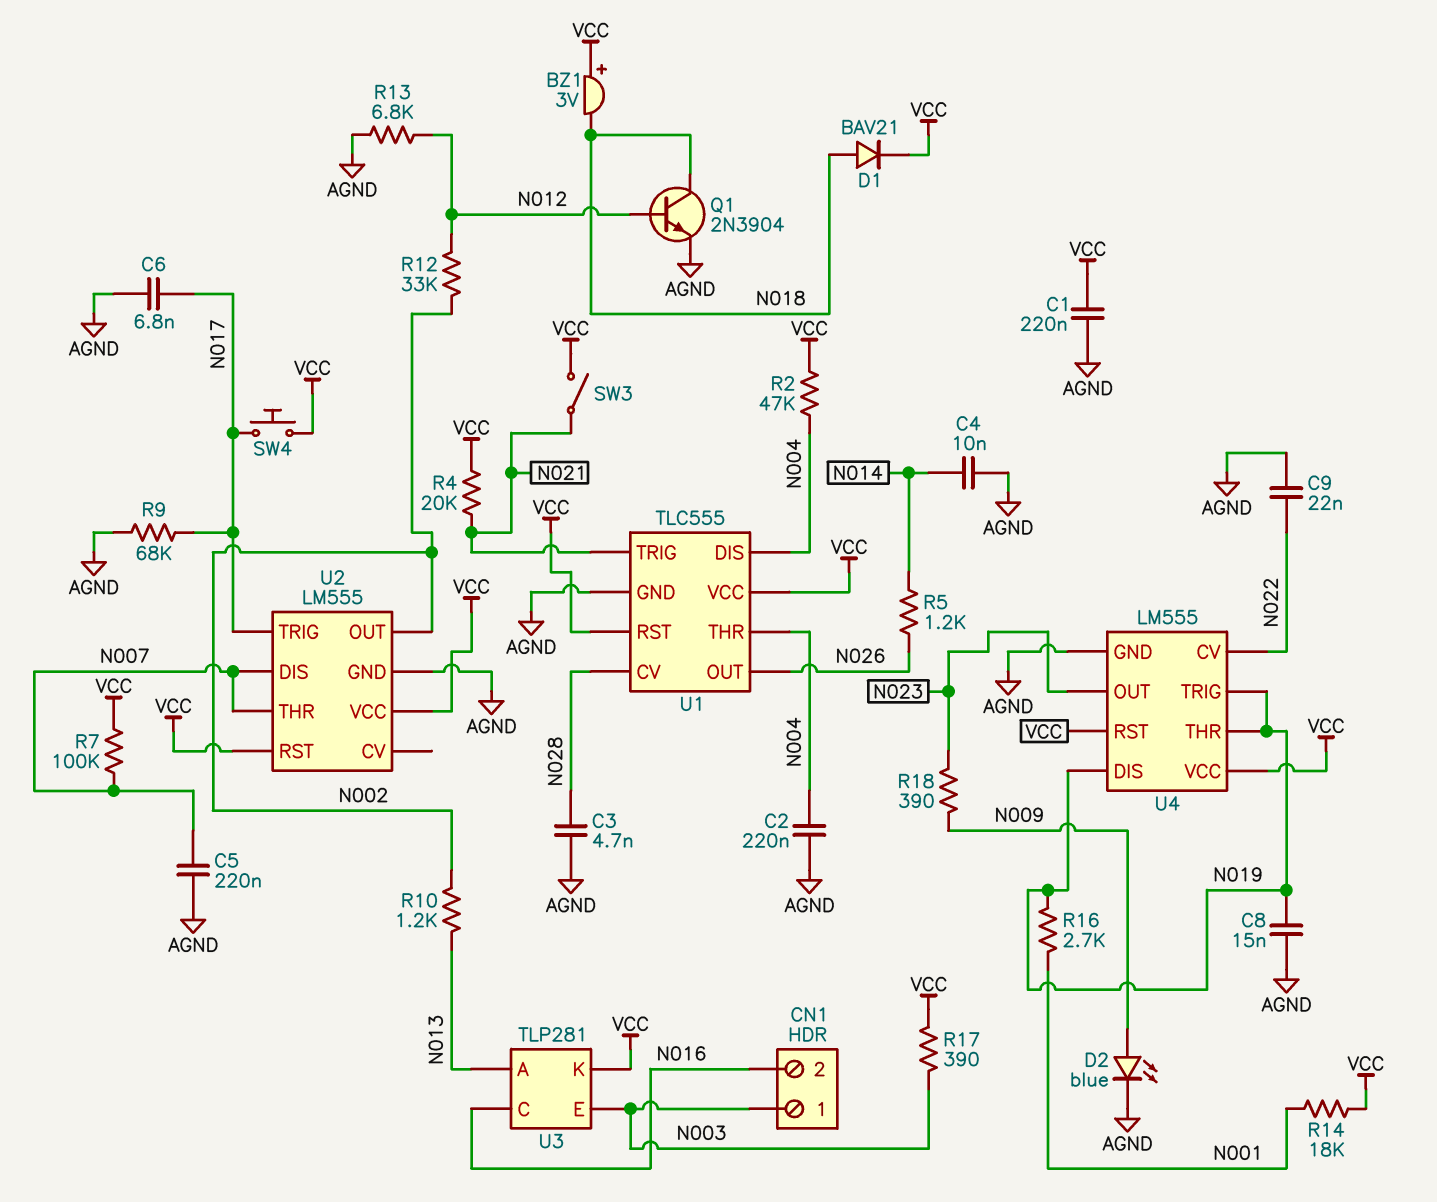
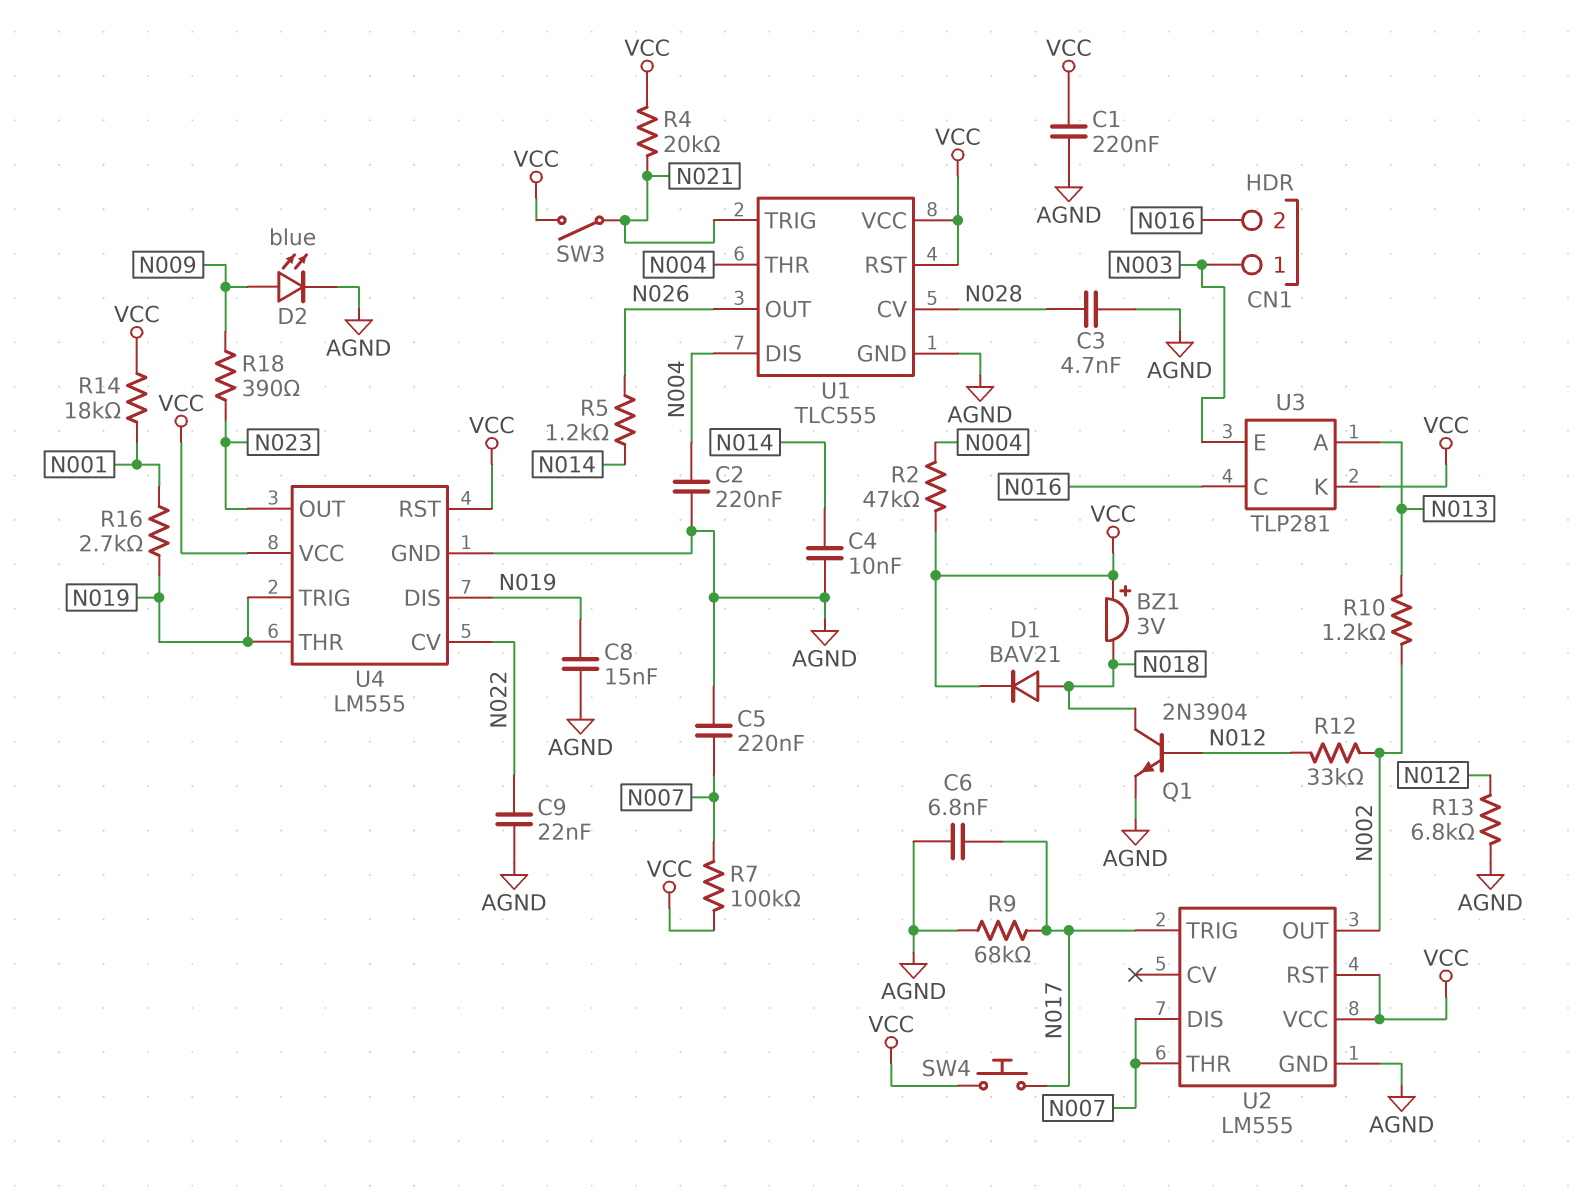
R17: 390 (N003, VCC) -> none

